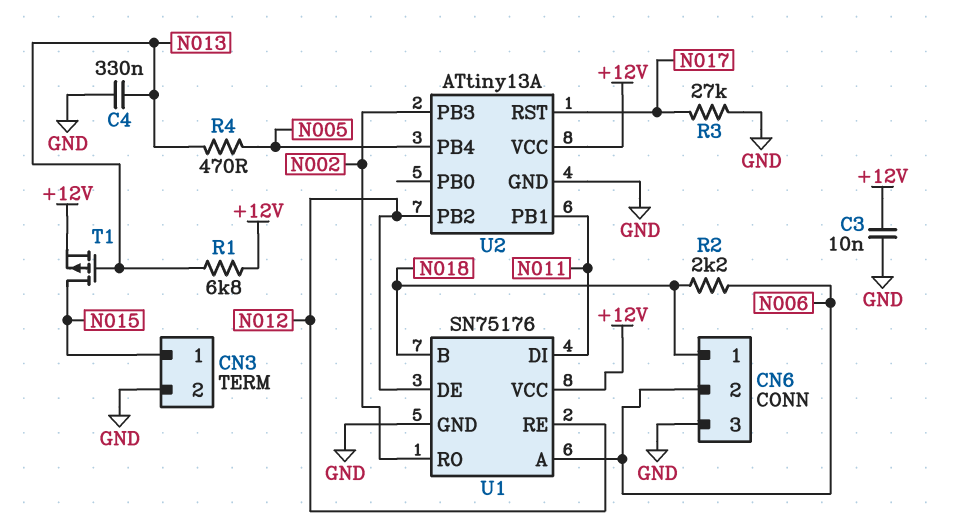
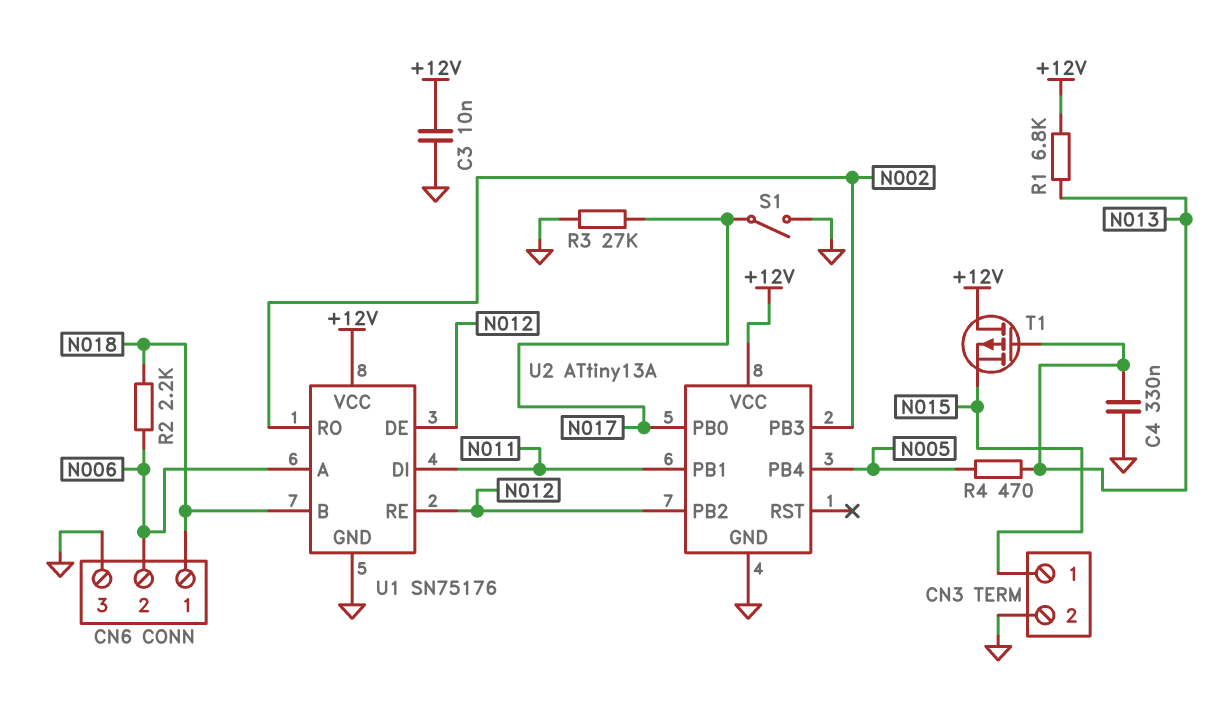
S1: none -> switch (GND, N017)
T1: PMOS (G N013, D N015, S +12V) -> PMOS (G N013, D +12V, S N015)
U2 pin PB0: none -> N017
U2 pin RST: N017 -> none

